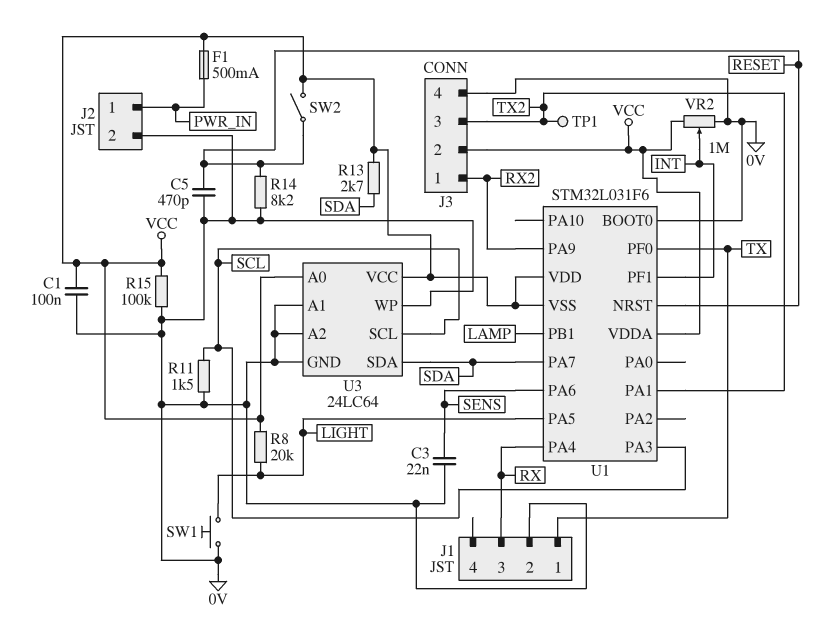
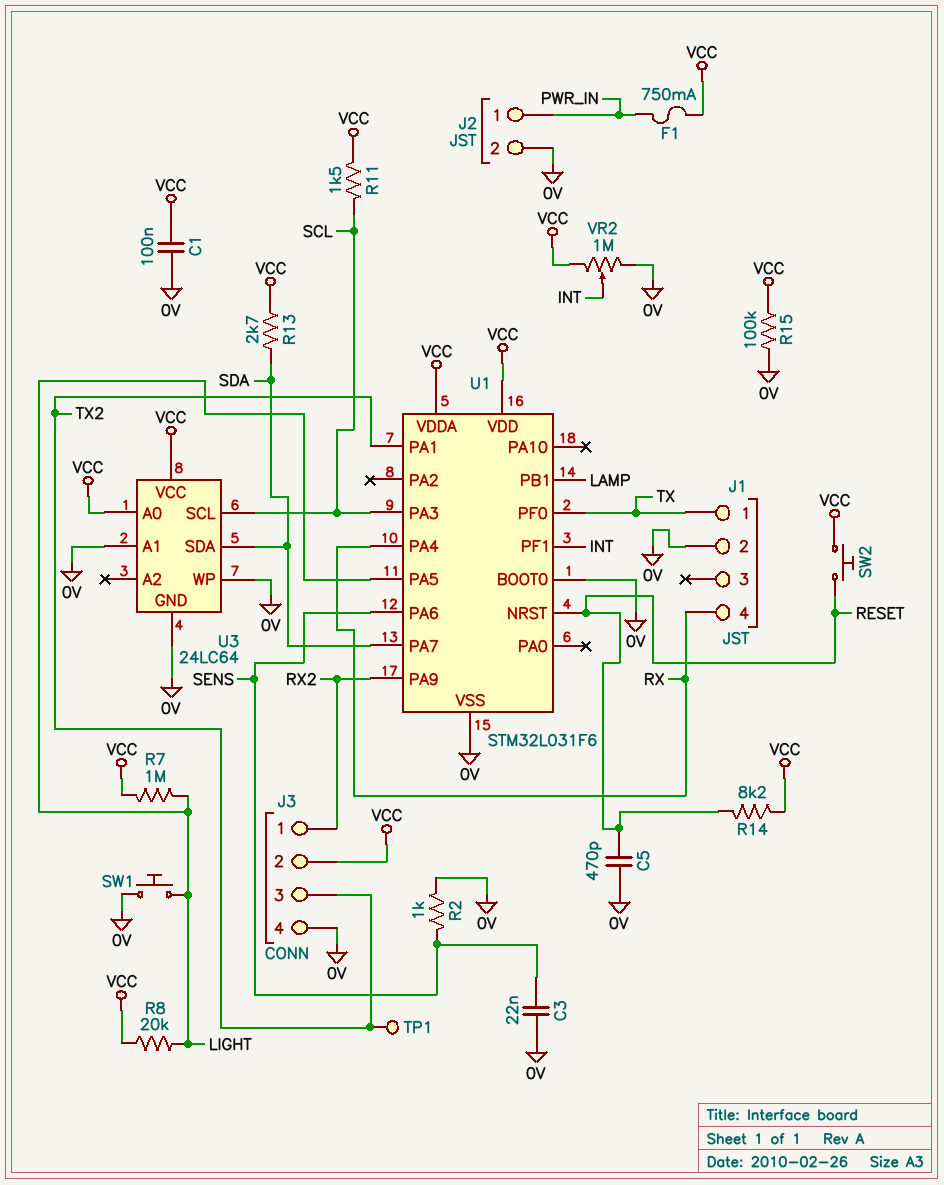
F1: 500mA (PWR_IN, VCC) -> 750mA (PWR_IN, VCC)
J1 pin 3: RX -> none
J1 pin 4: none -> RX
R2: none -> 1k (0V, SENS)
R7: none -> 1M (LIGHT, VCC)
R11: 1.5k (0V, SCL) -> 1.5k (SCL, VCC)
R14: 8.2k (0V, RESET) -> 8.2k (RESET, VCC)
SW2: switch (RESET, VCC) -> button (RESET, VCC)
U1 pin VSS: VCC -> 0V
U3 pin A2: 0V -> none

